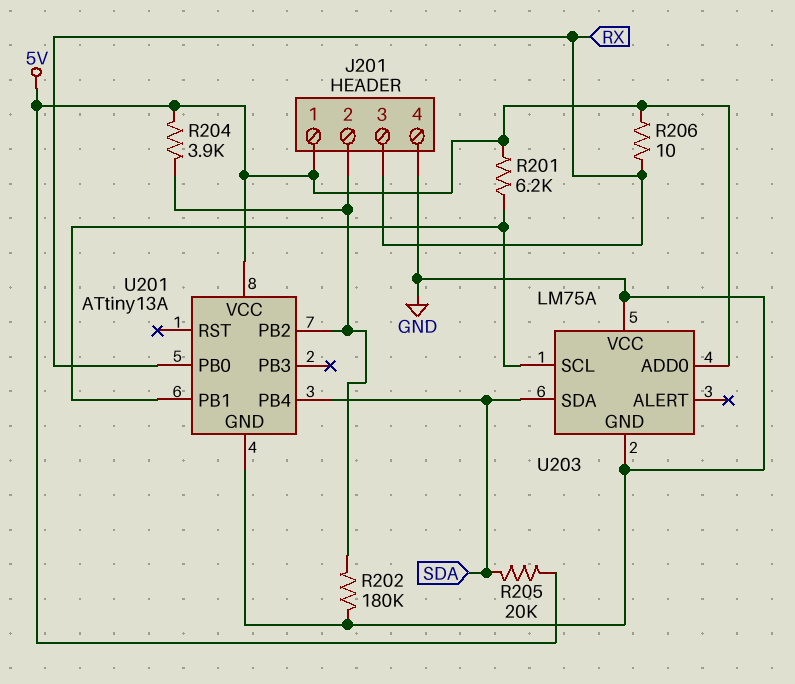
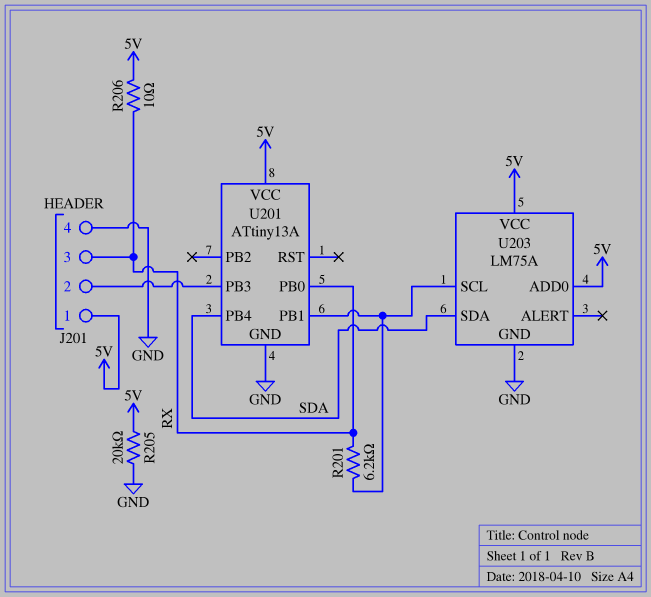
R201: 6.2k (5V, U201/PB1) -> 6.2k (RX, U201/PB1)
R202: 180k (GND, J201/2) -> none
R204: 3.9k (5V, J201/2) -> none
R205: 20k (5V, SDA) -> 20k (5V, GND)
U201 pin PB2: J201/2 -> none
U201 pin PB3: none -> J201/2
U203 pin VCC: GND -> 5V

